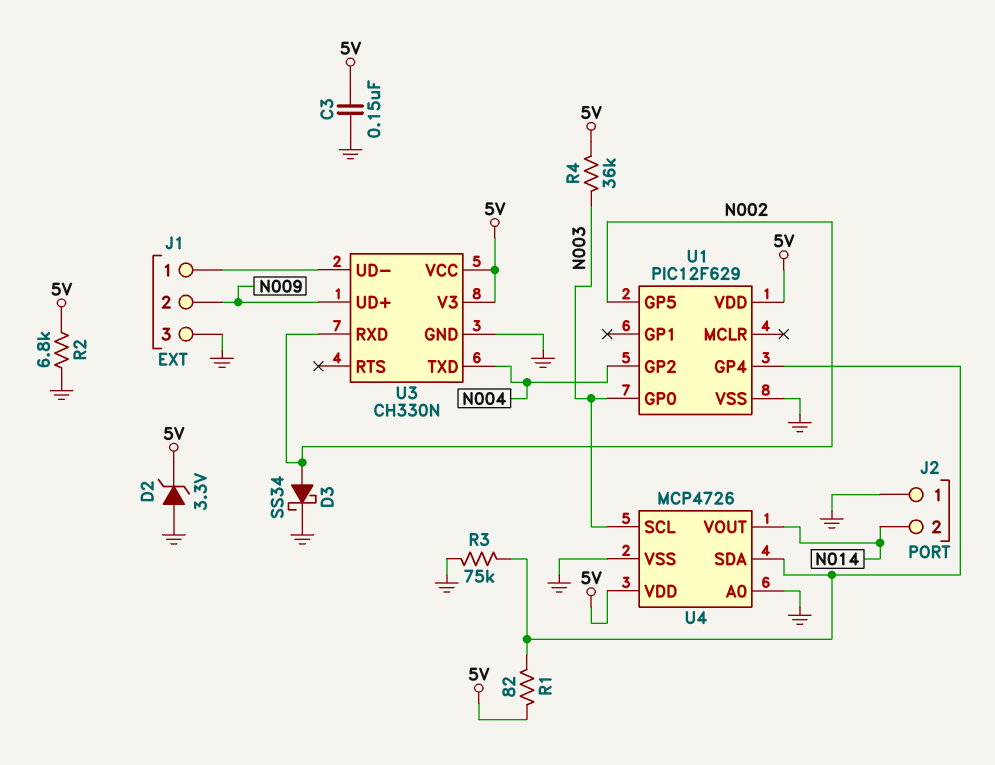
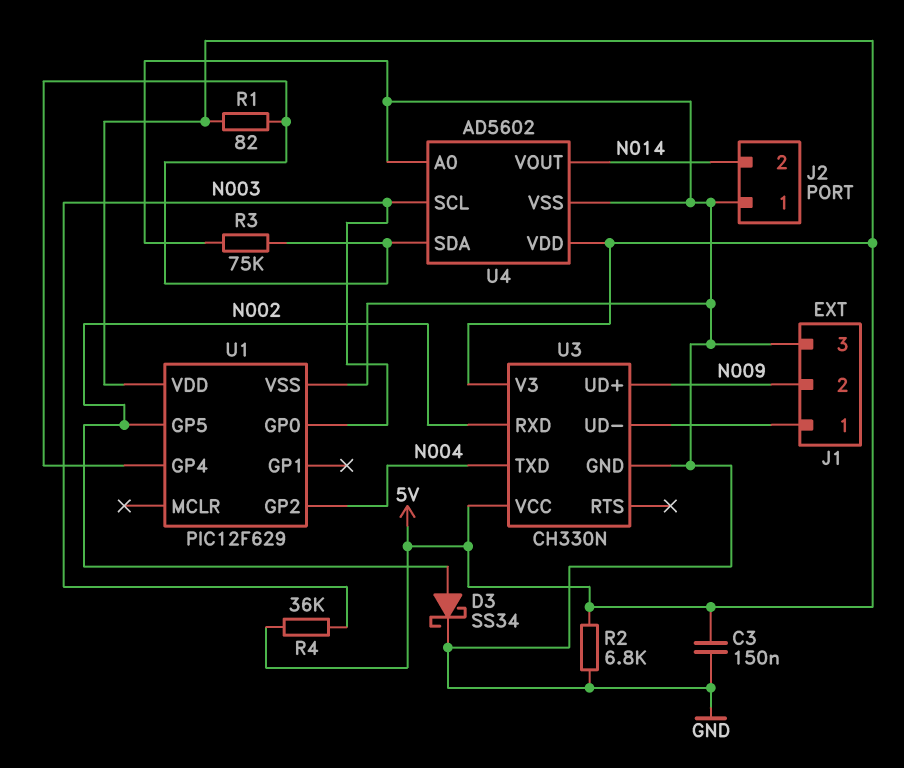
D2: zener 3.3V (A GND, K 5V) -> none
U4: MCP4726 -> AD5602

